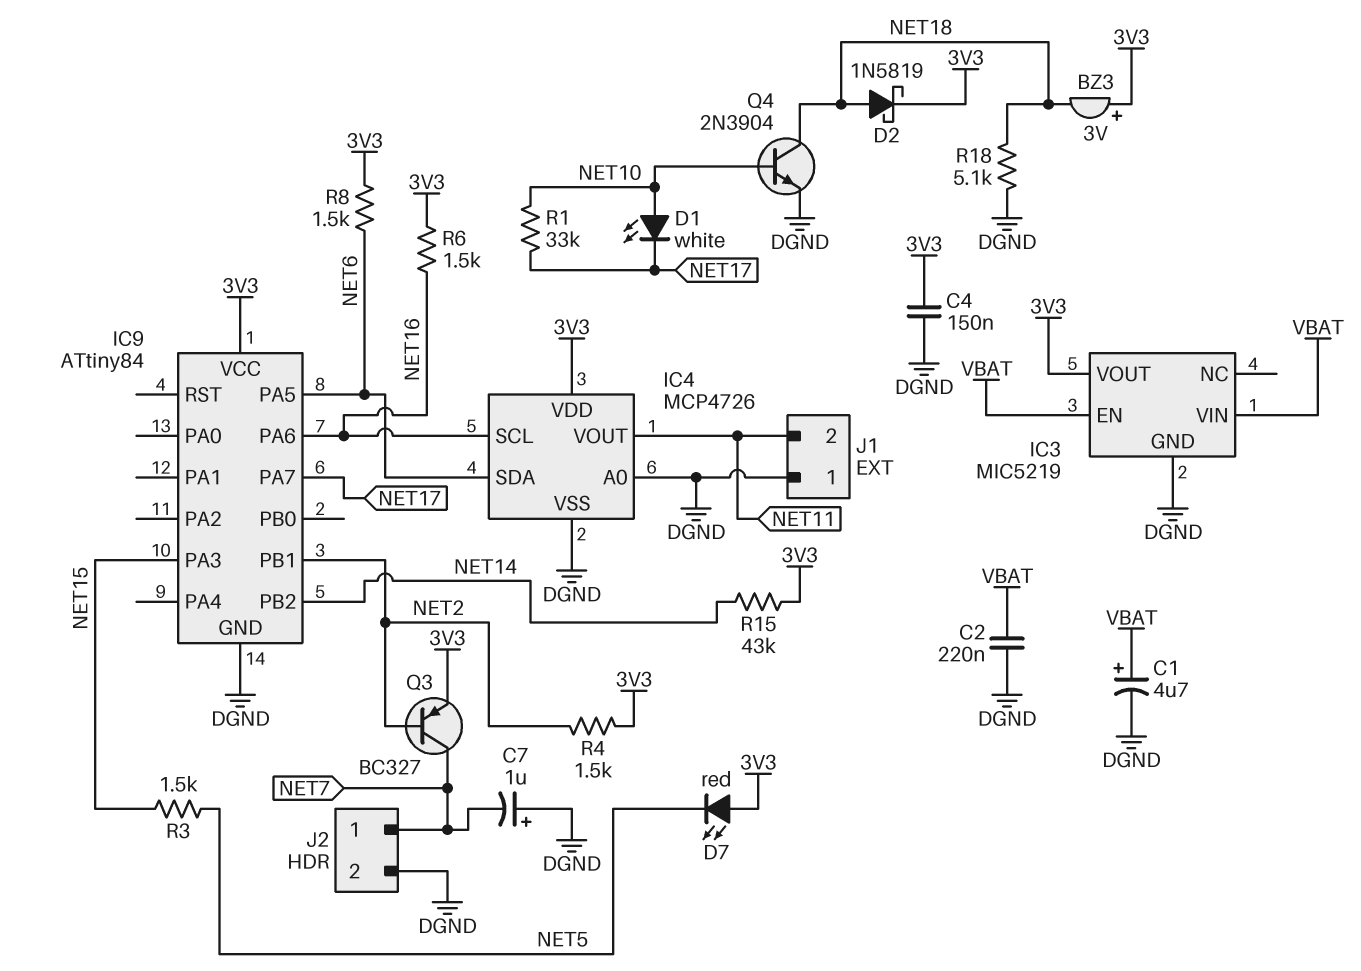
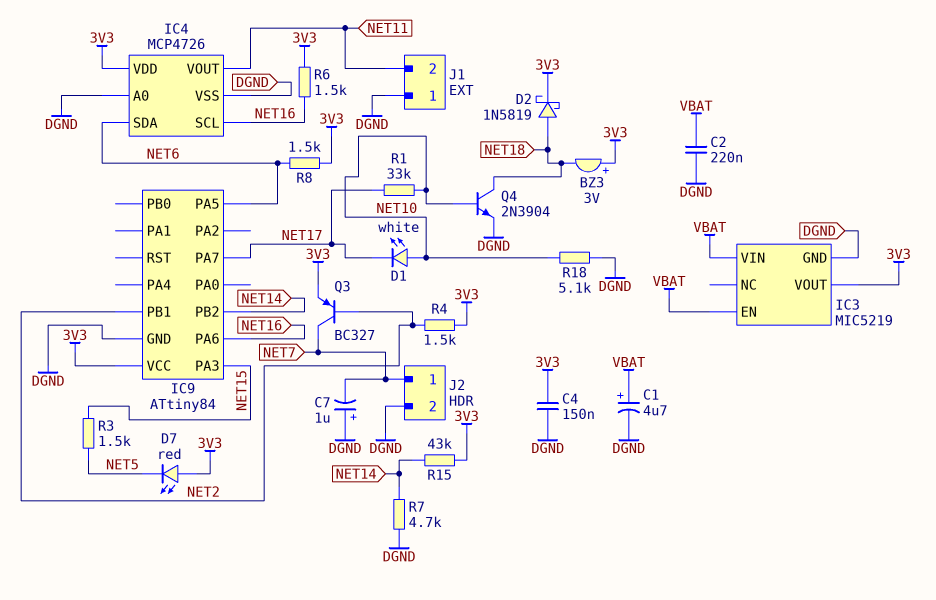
R7: none -> 4.7k (DGND, NET14)
R18: 5.1k (DGND, NET18) -> 5.1k (DGND, NET10)

